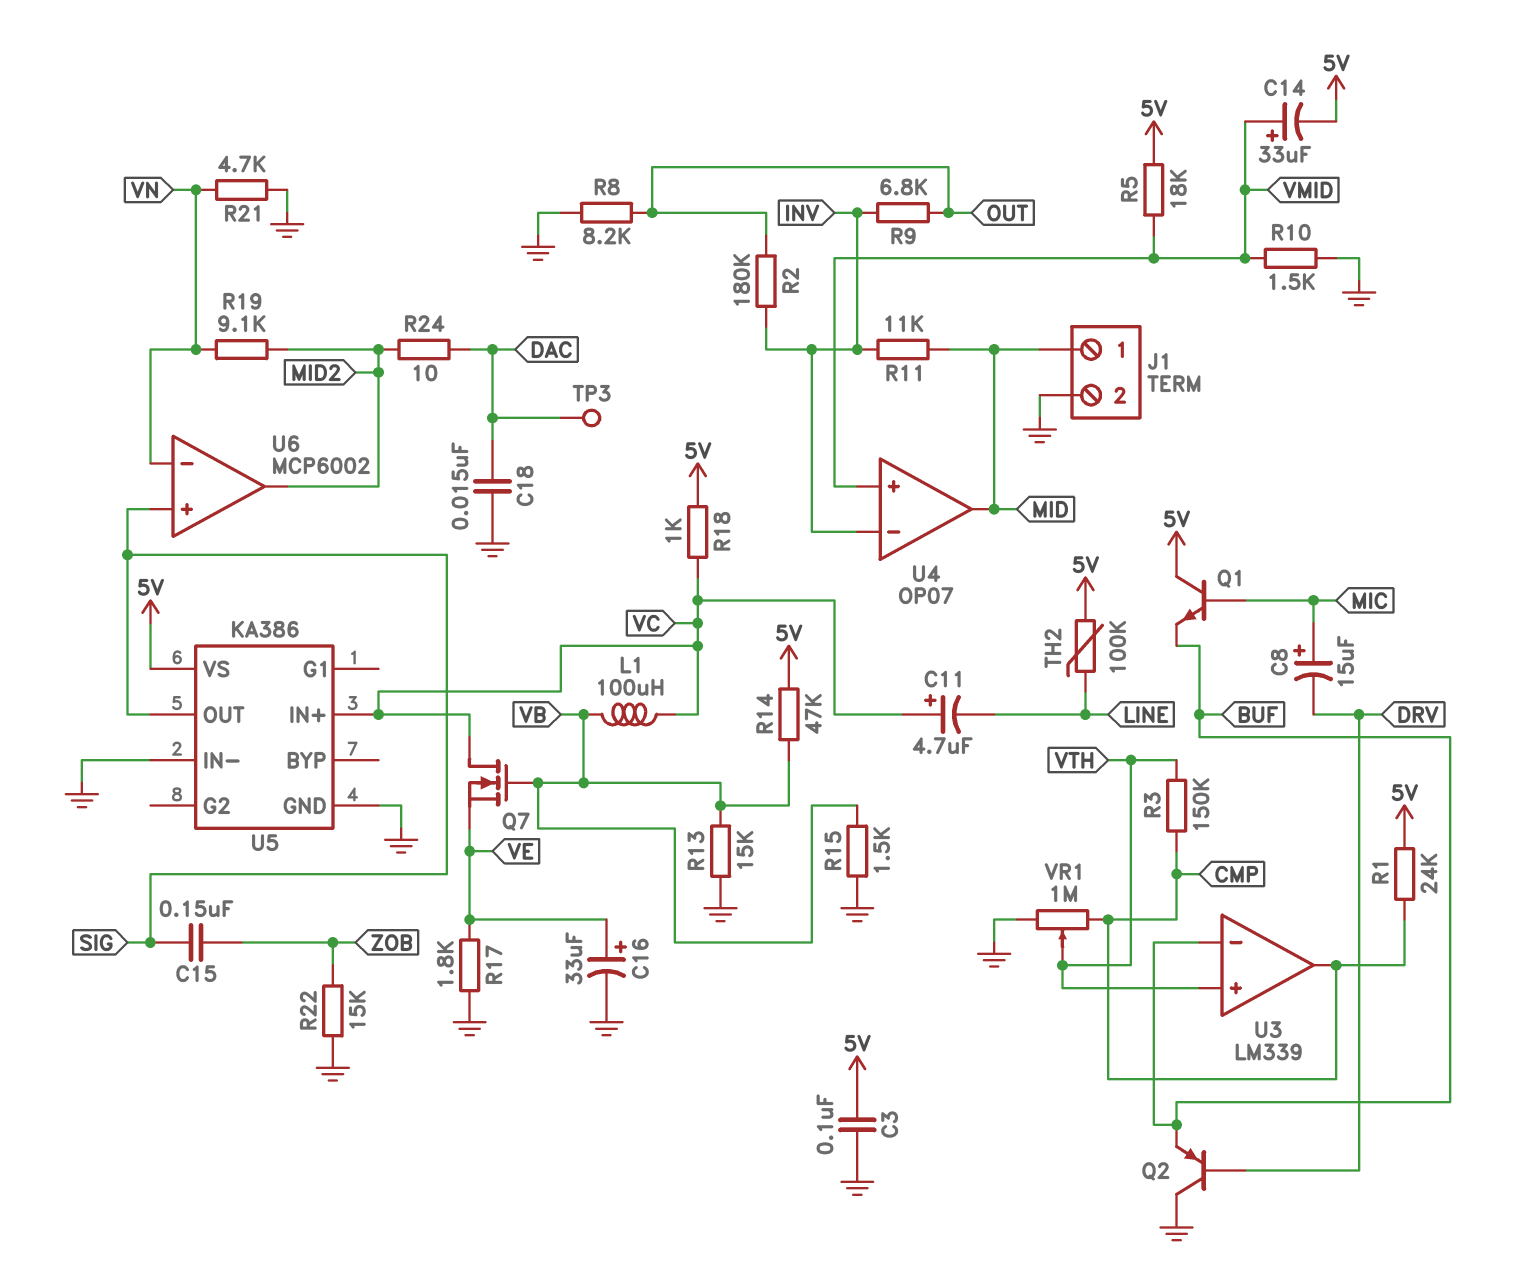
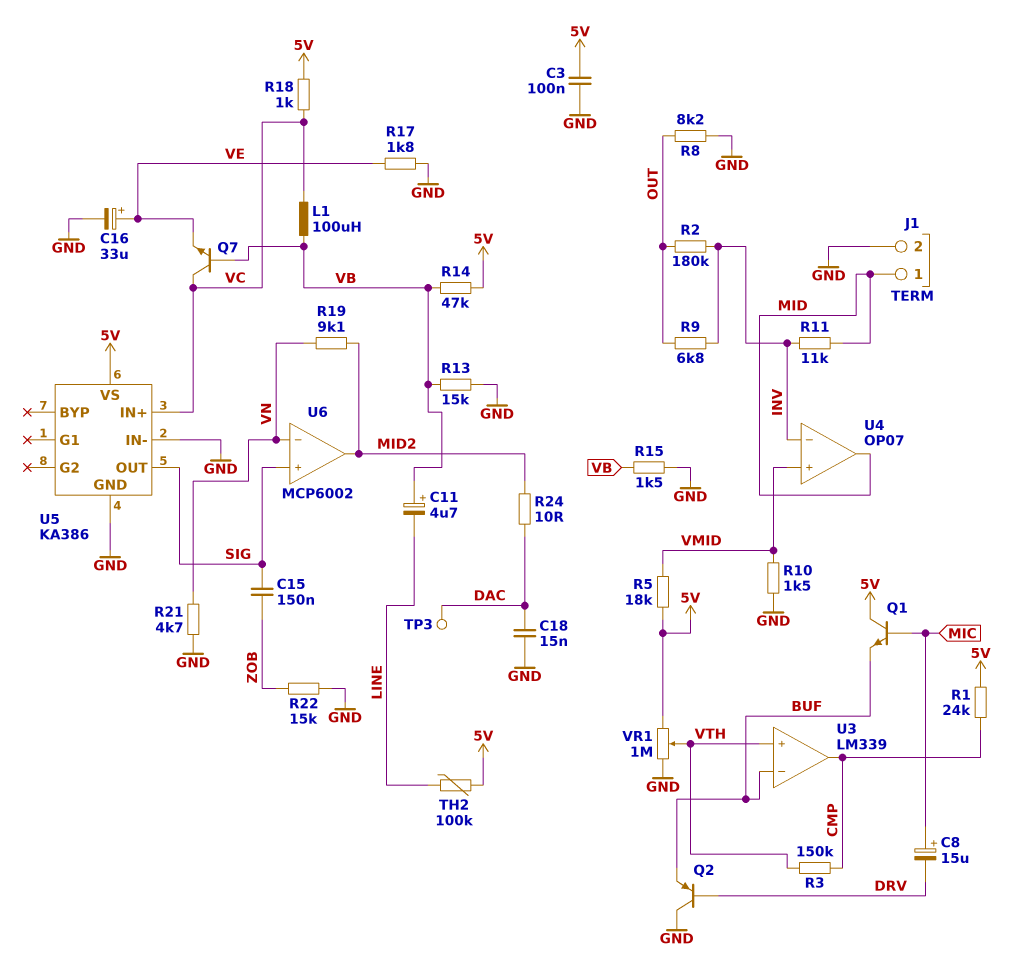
C11: 4.7uF (plus VC, minus LINE) -> 4.7uF (plus VB, minus LINE)
C14: 33uF (plus VMID, minus 5V) -> none
Q7: NMOS (G VB, D VC, S VE) -> NPN (B VB, C VC, E VE)
VR1: 1M (CMP, GND, wiper VTH) -> 1M (5V, GND, wiper VTH)

